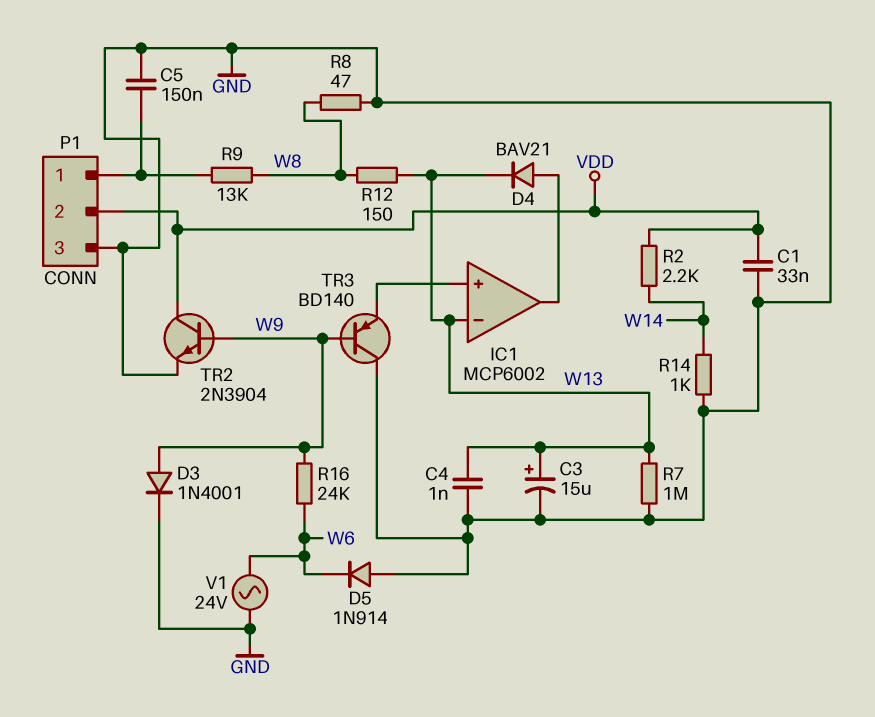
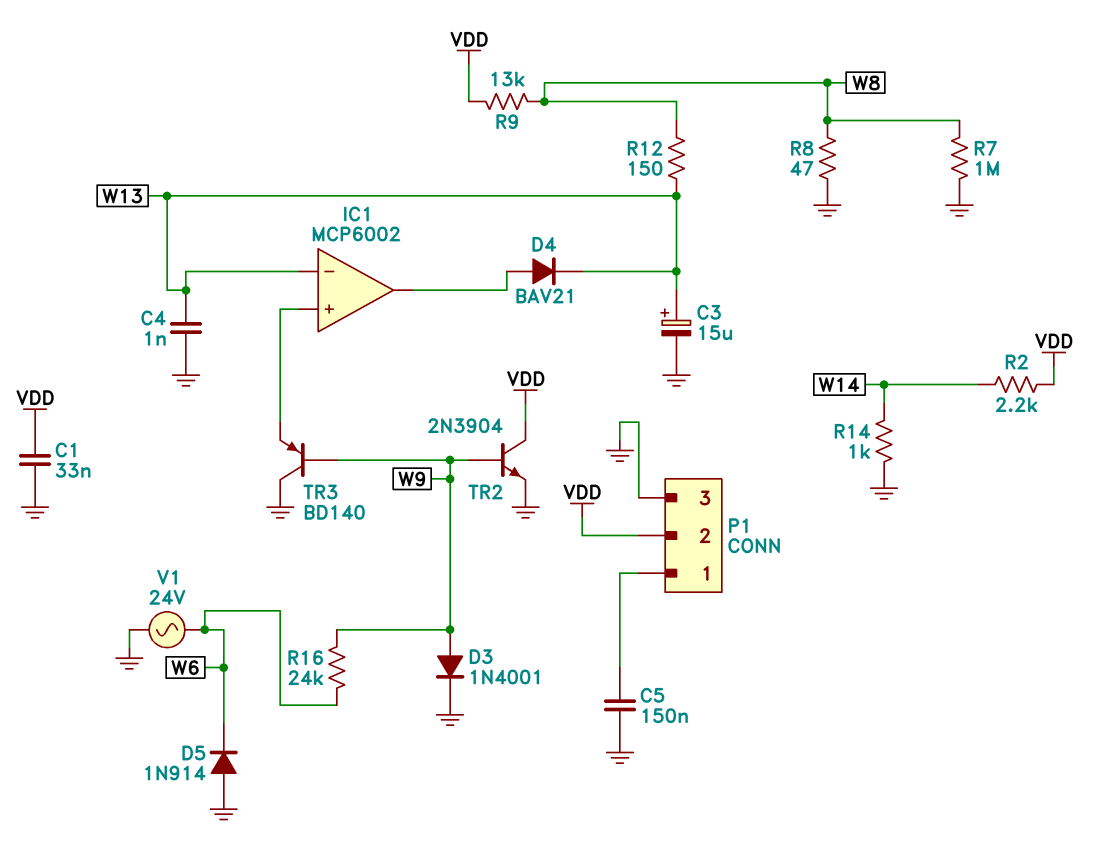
R7: 1M (GND, W13) -> 1M (GND, W8)
R9: 13k (P1/1, W8) -> 13k (VDD, W8)

